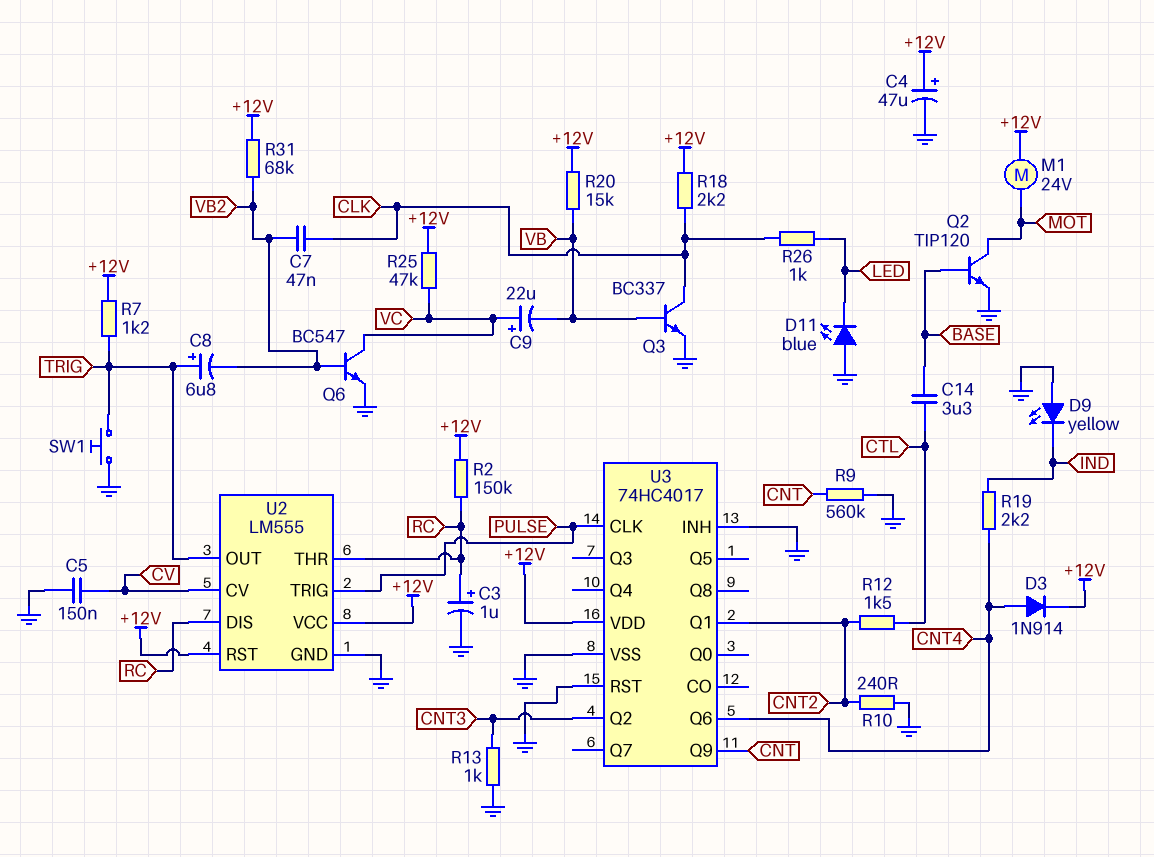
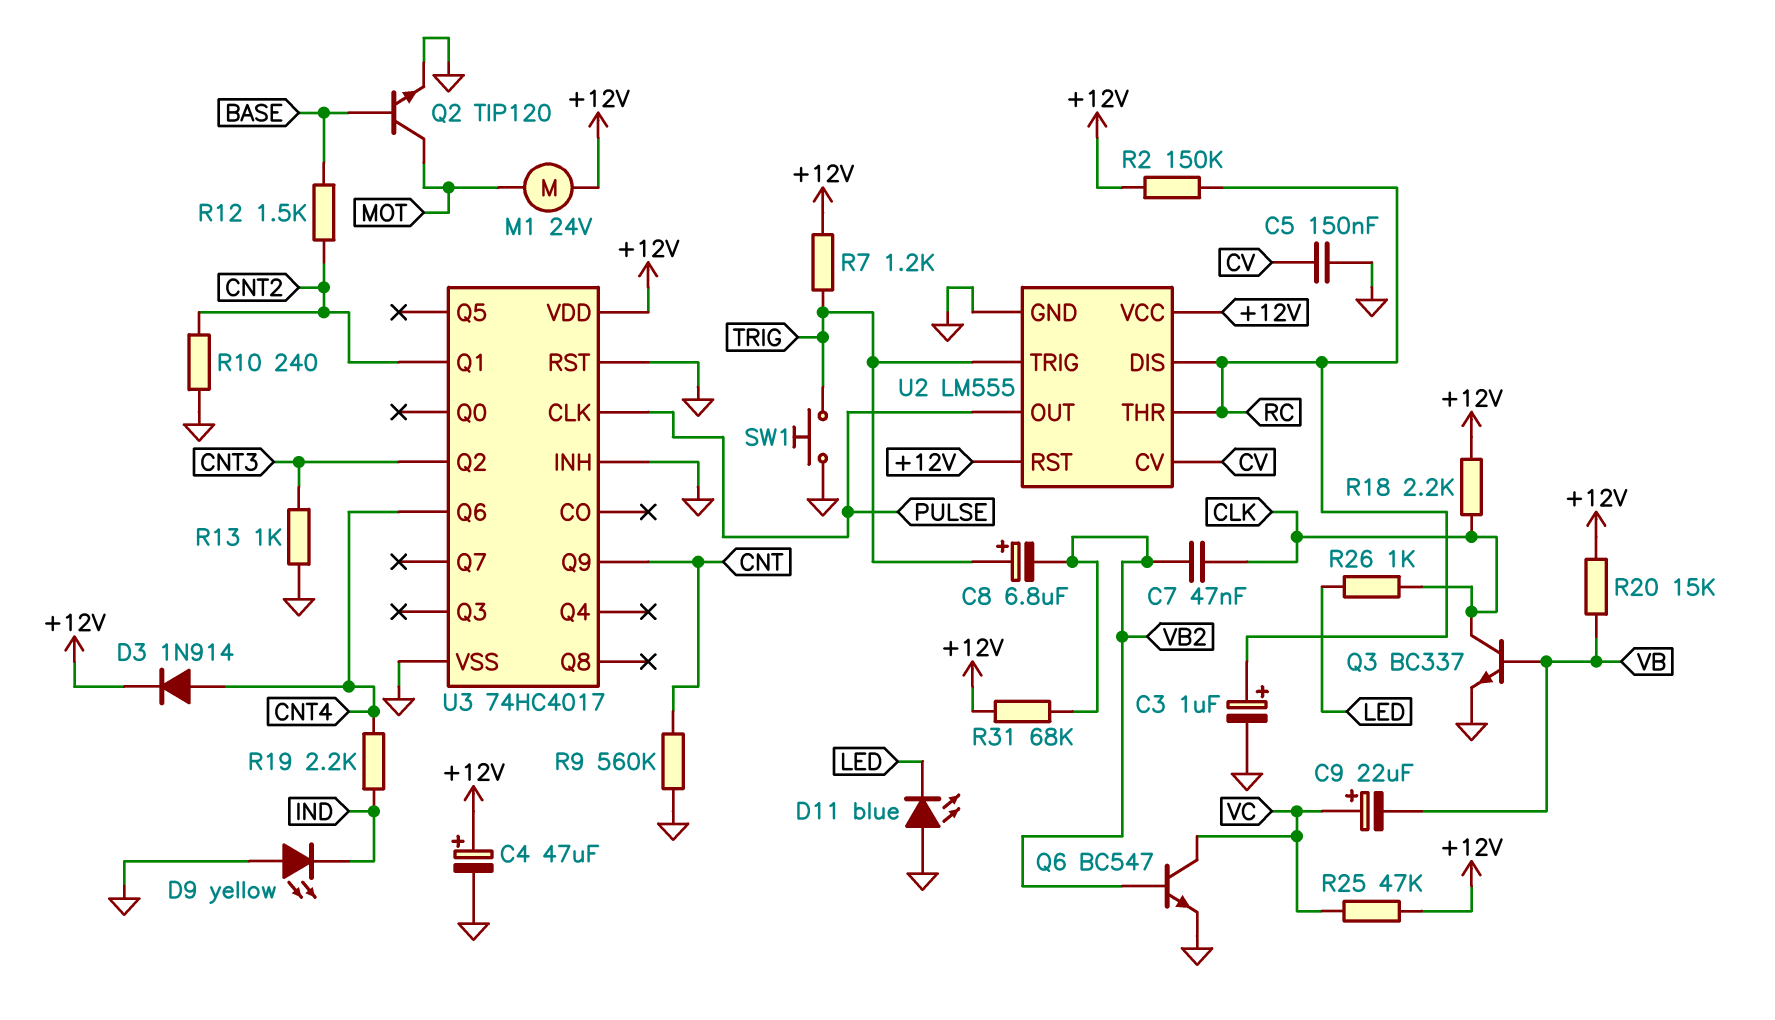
C14: 3.3uF (BASE, CTL) -> none
R12: 1.5k (CNT2, CTL) -> 1.5k (BASE, CNT2)
U2 pin OUT: TRIG -> PULSE
U2 pin TRIG: PULSE -> TRIG

